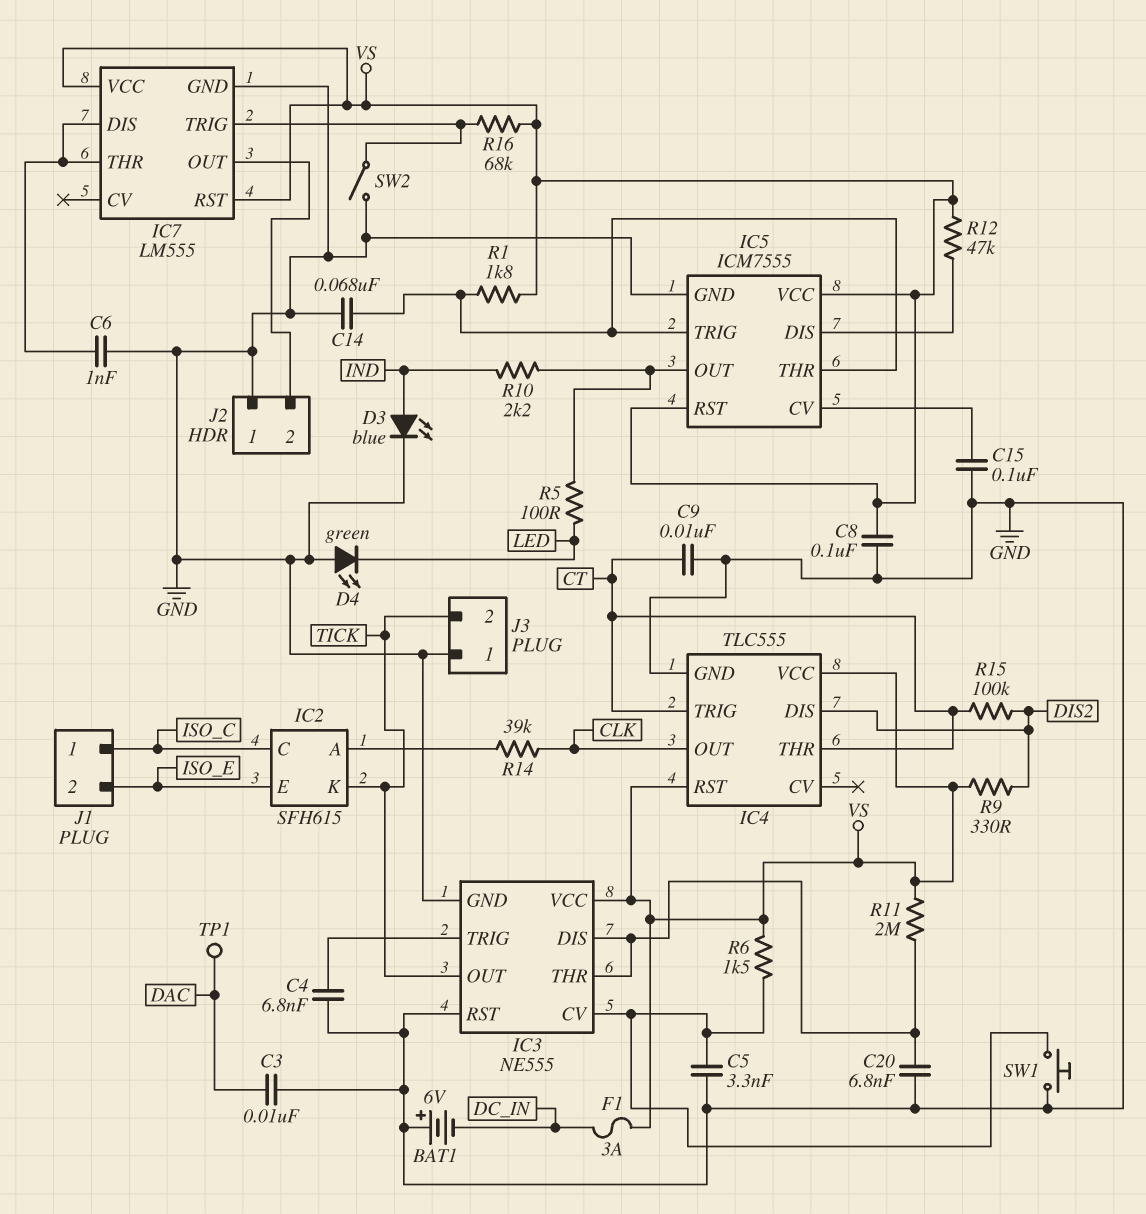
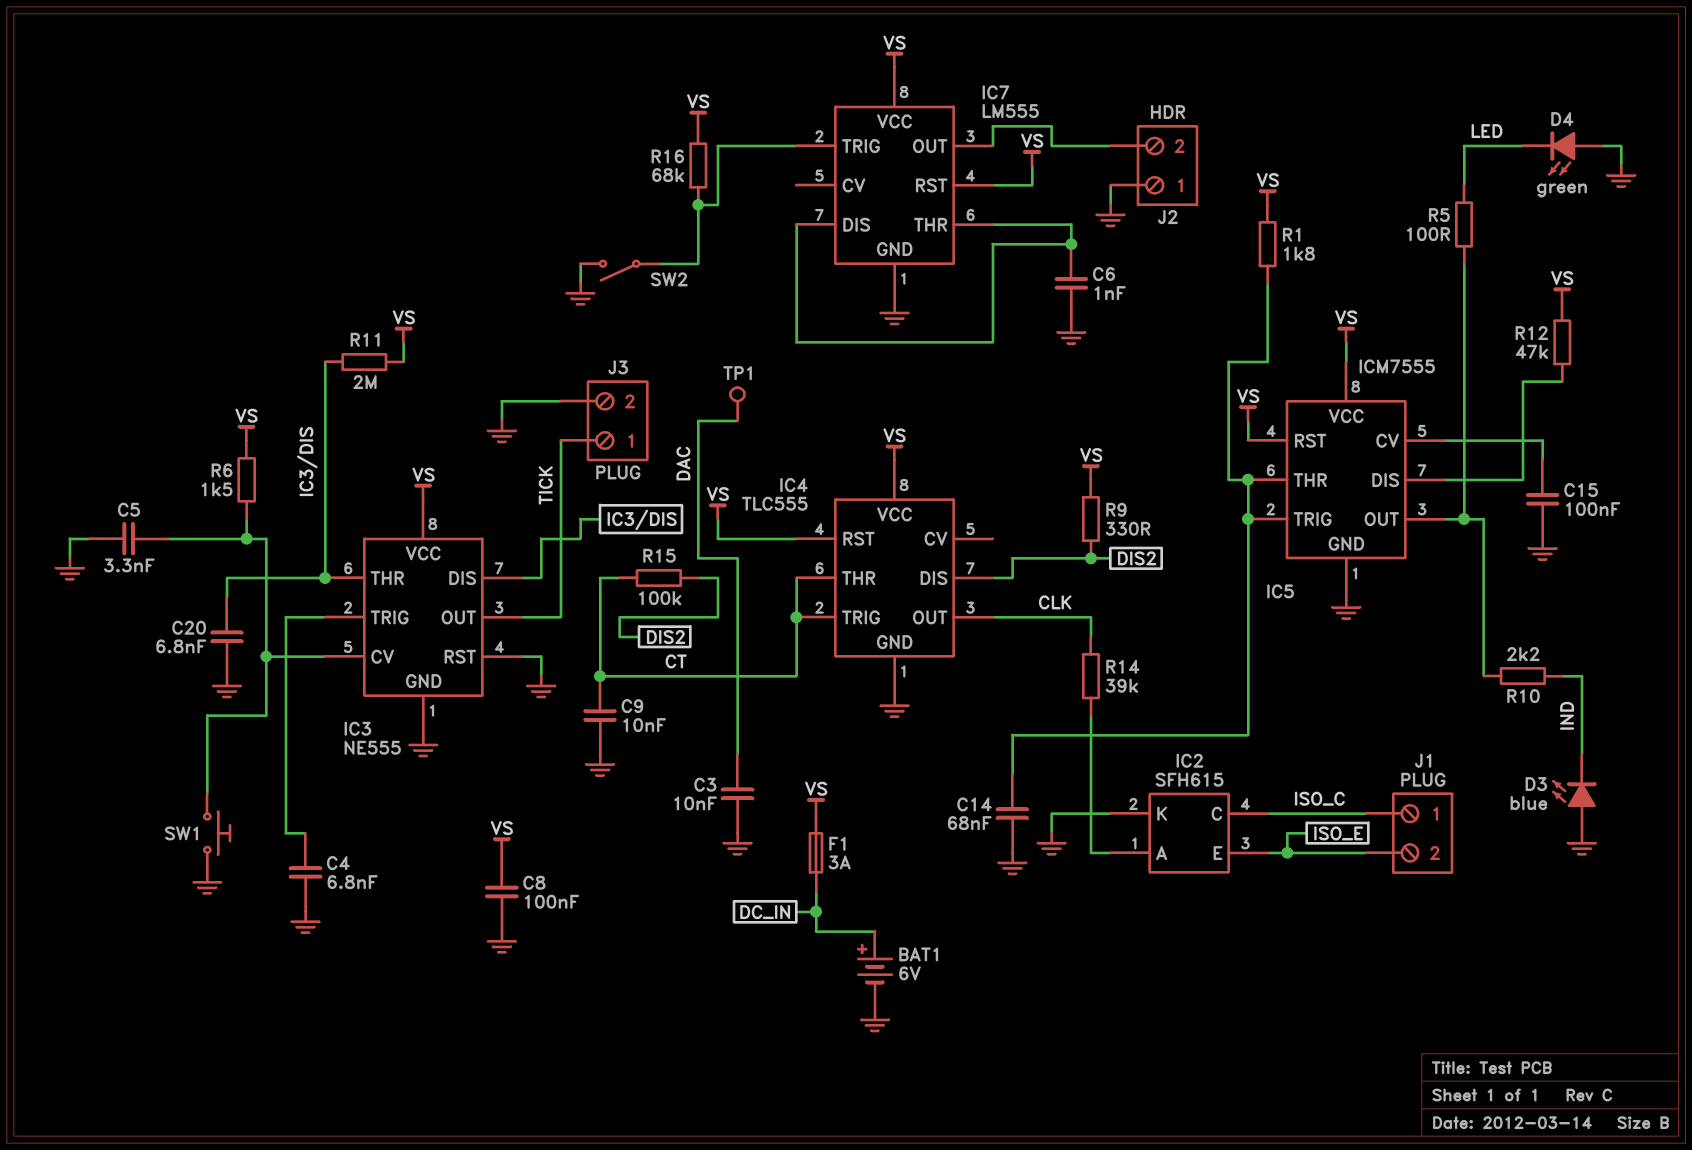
BAT1: 6V (plus GND, minus DC_IN) -> 6V (plus DC_IN, minus GND)
D3: LED blue (A IND, K GND) -> LED blue (A GND, K IND)
IC2 pin K: TICK -> GND
J3 pin 1: GND -> TICK
J3 pin 2: TICK -> GND

